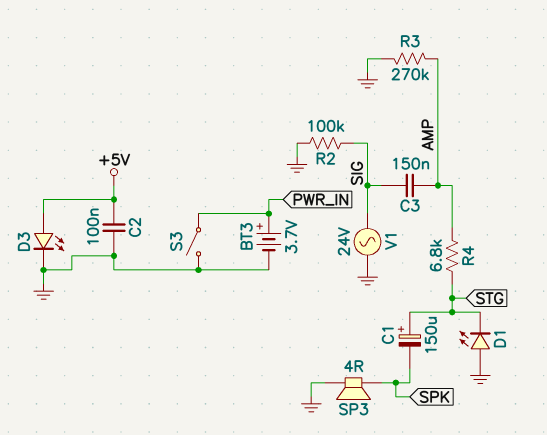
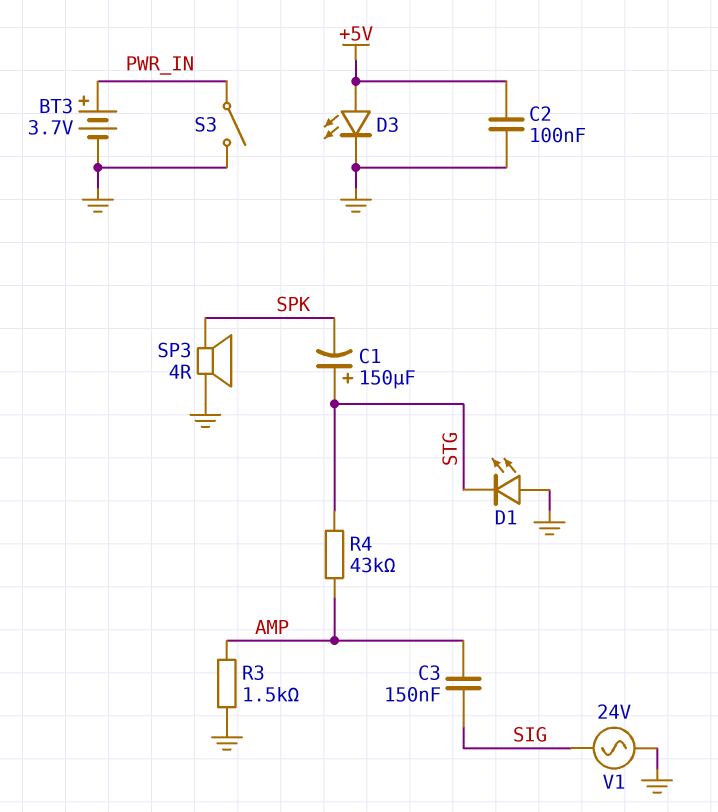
R2: 100k (GND, SIG) -> none
R3: 270k (AMP, GND) -> 1.5k (AMP, GND)
R4: 6.8k (AMP, STG) -> 43k (AMP, STG)

